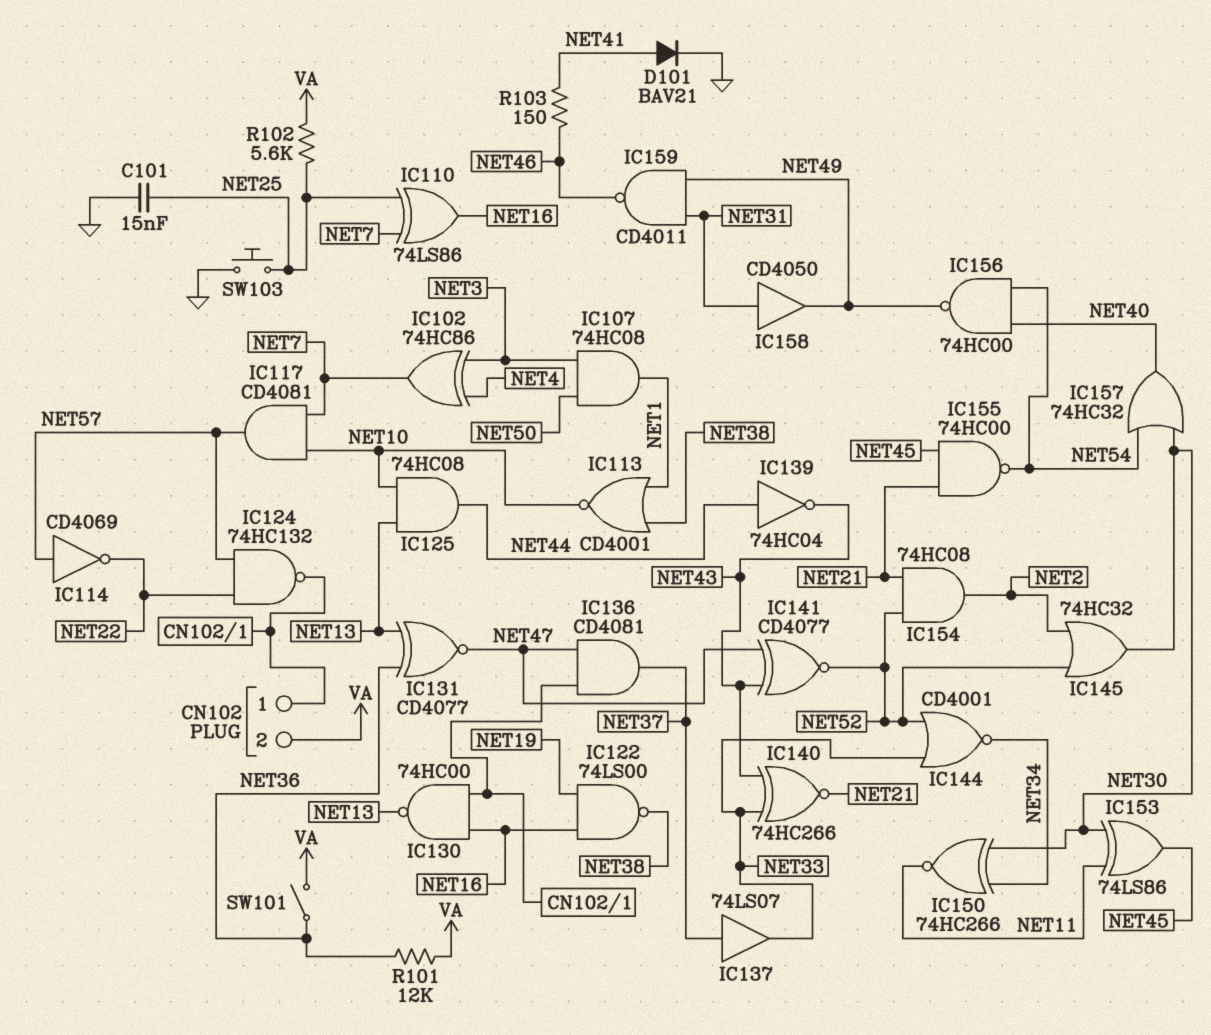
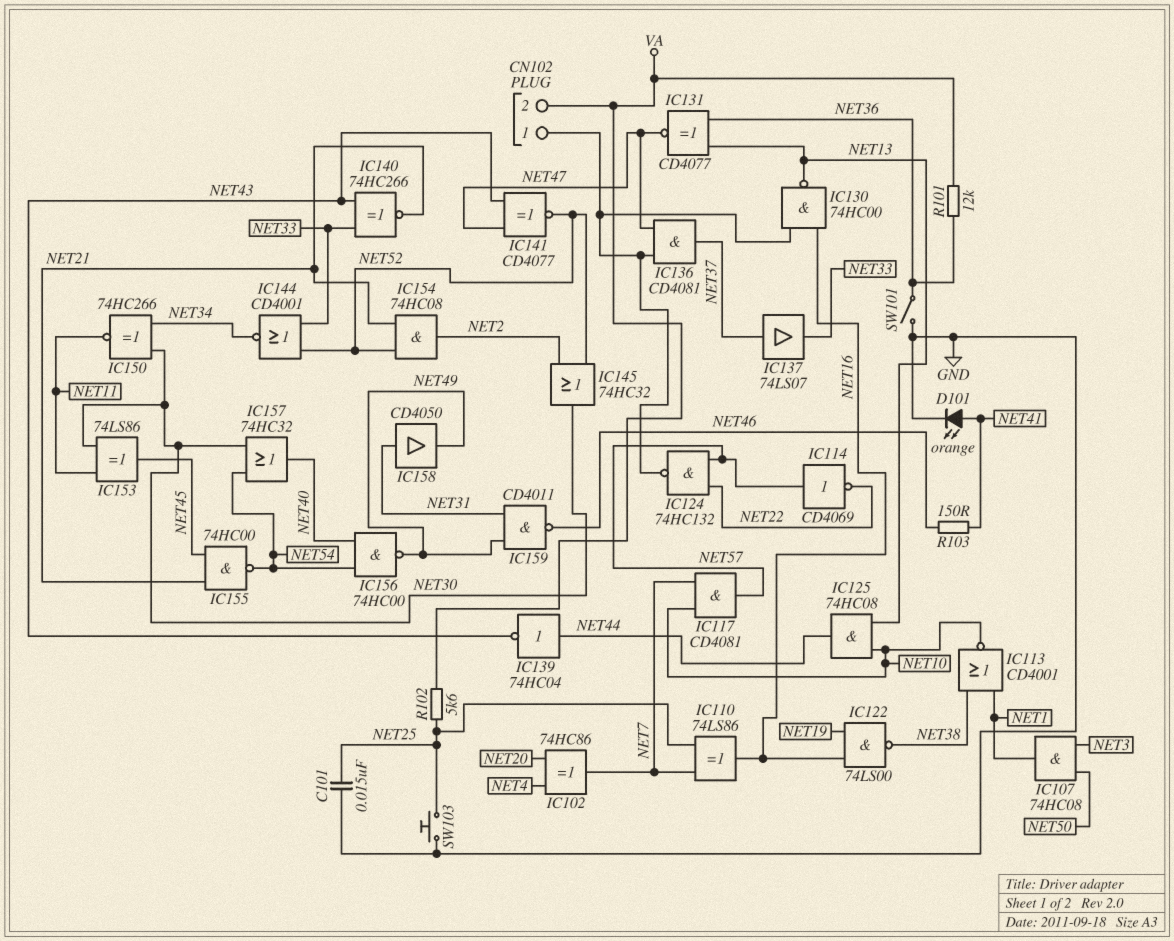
D101: diode BAV21 (A NET41, K GND) -> LED orange (A NET41, K GND)
IC102: XOR 74HC86 (in NET3, in NET4, out NET7) -> XOR 74HC86 (in NET4, in NET20, out NET7)
SW101: switch (NET36, VA) -> switch (GND, NET36)

